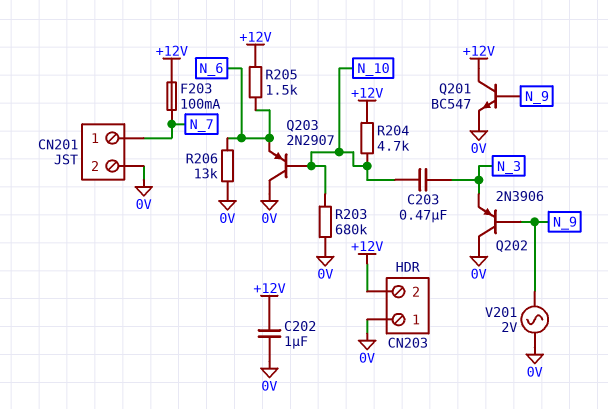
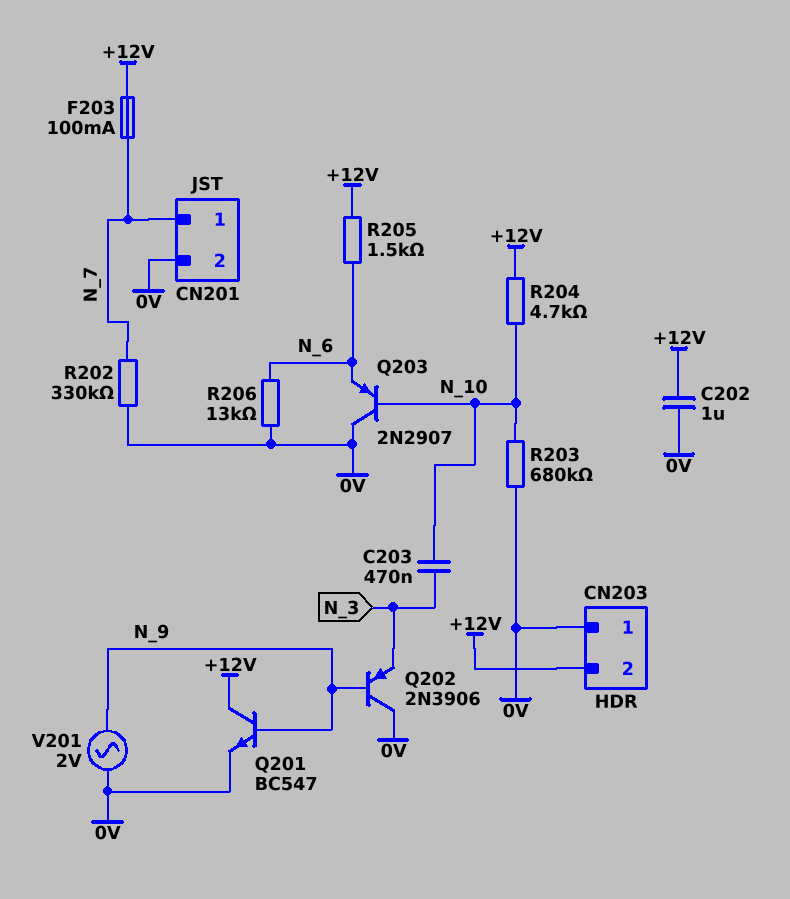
R202: none -> 330k (0V, N_7)

